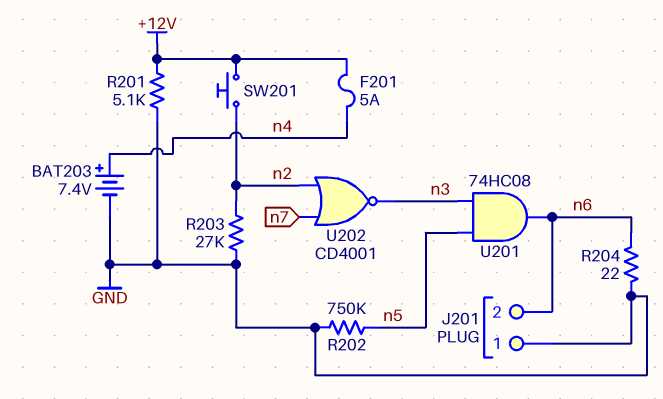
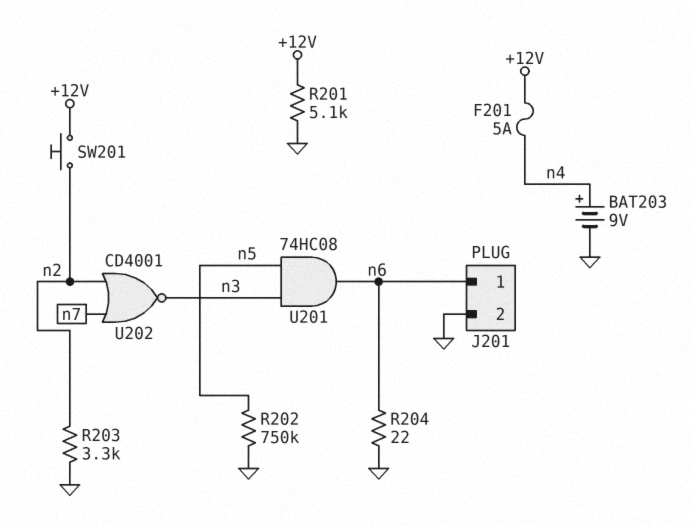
BAT203: 7.4V (plus n4, minus GND) -> 9V (plus n4, minus GND)
J201 pin 1: GND -> n6
J201 pin 2: n6 -> GND
R203: 27k (GND, n2) -> 3.3k (GND, n2)

